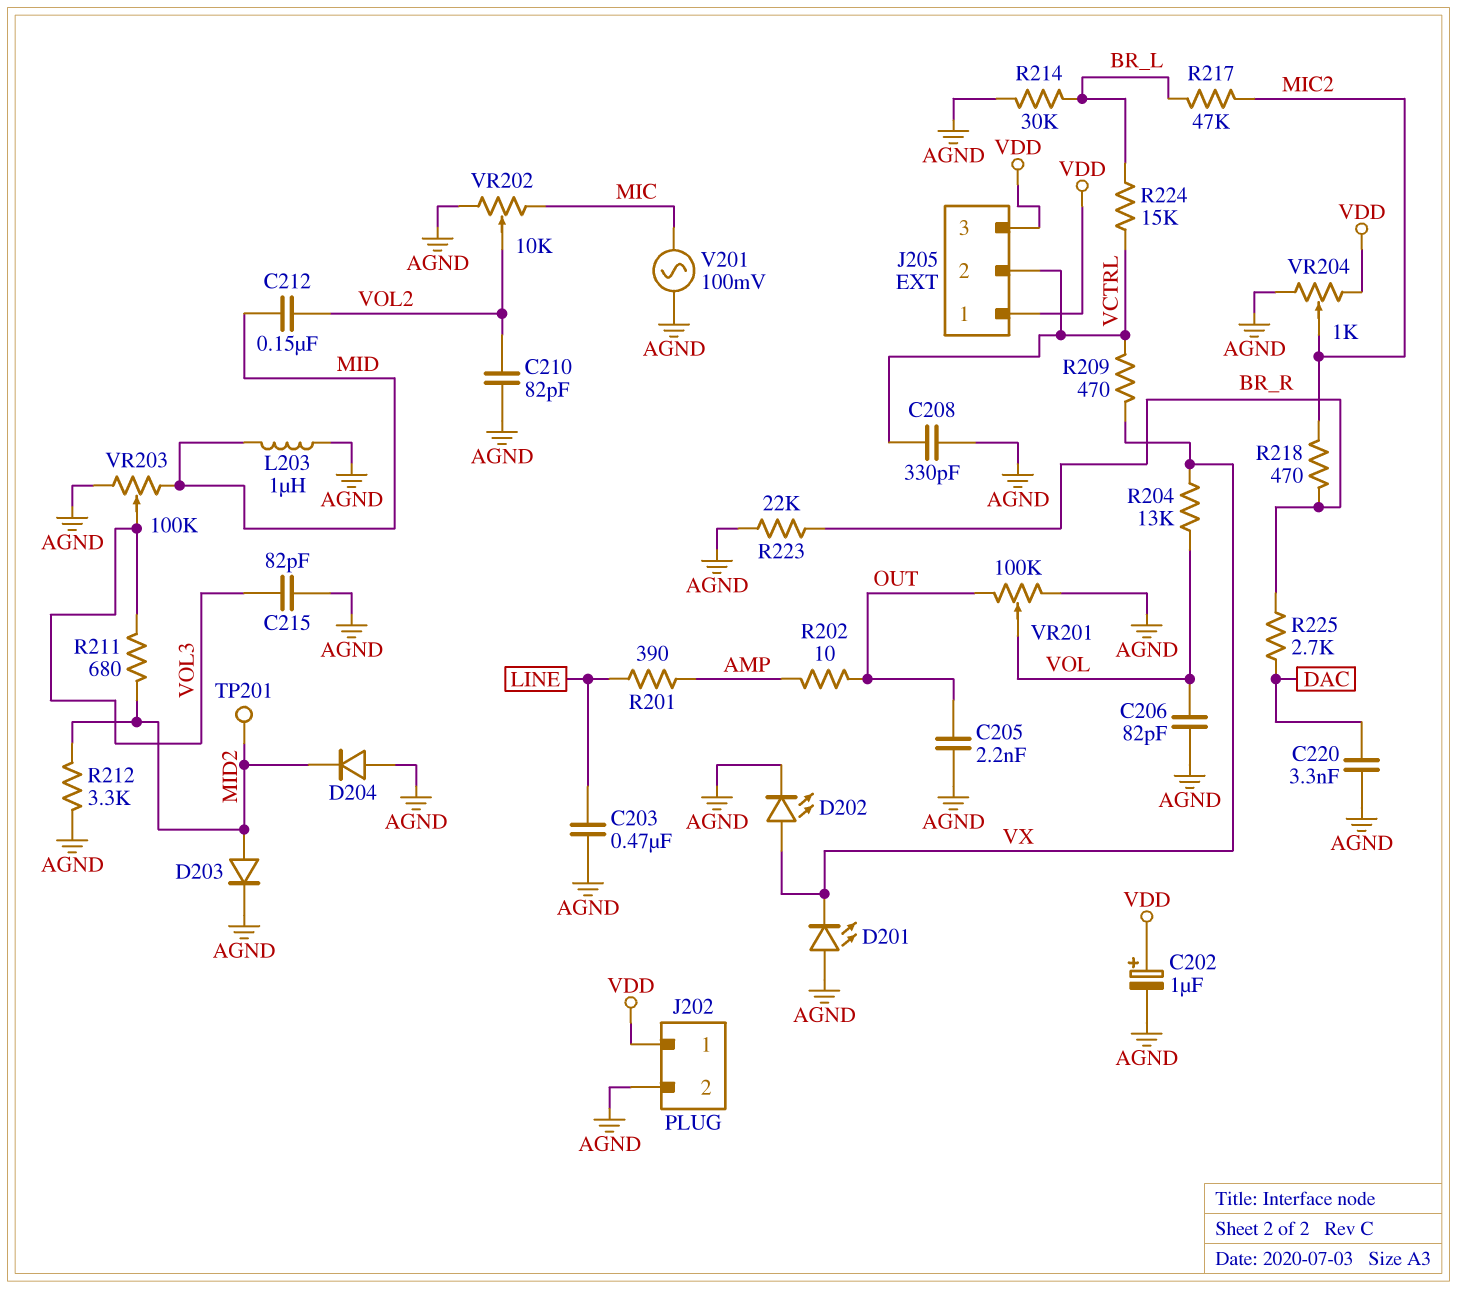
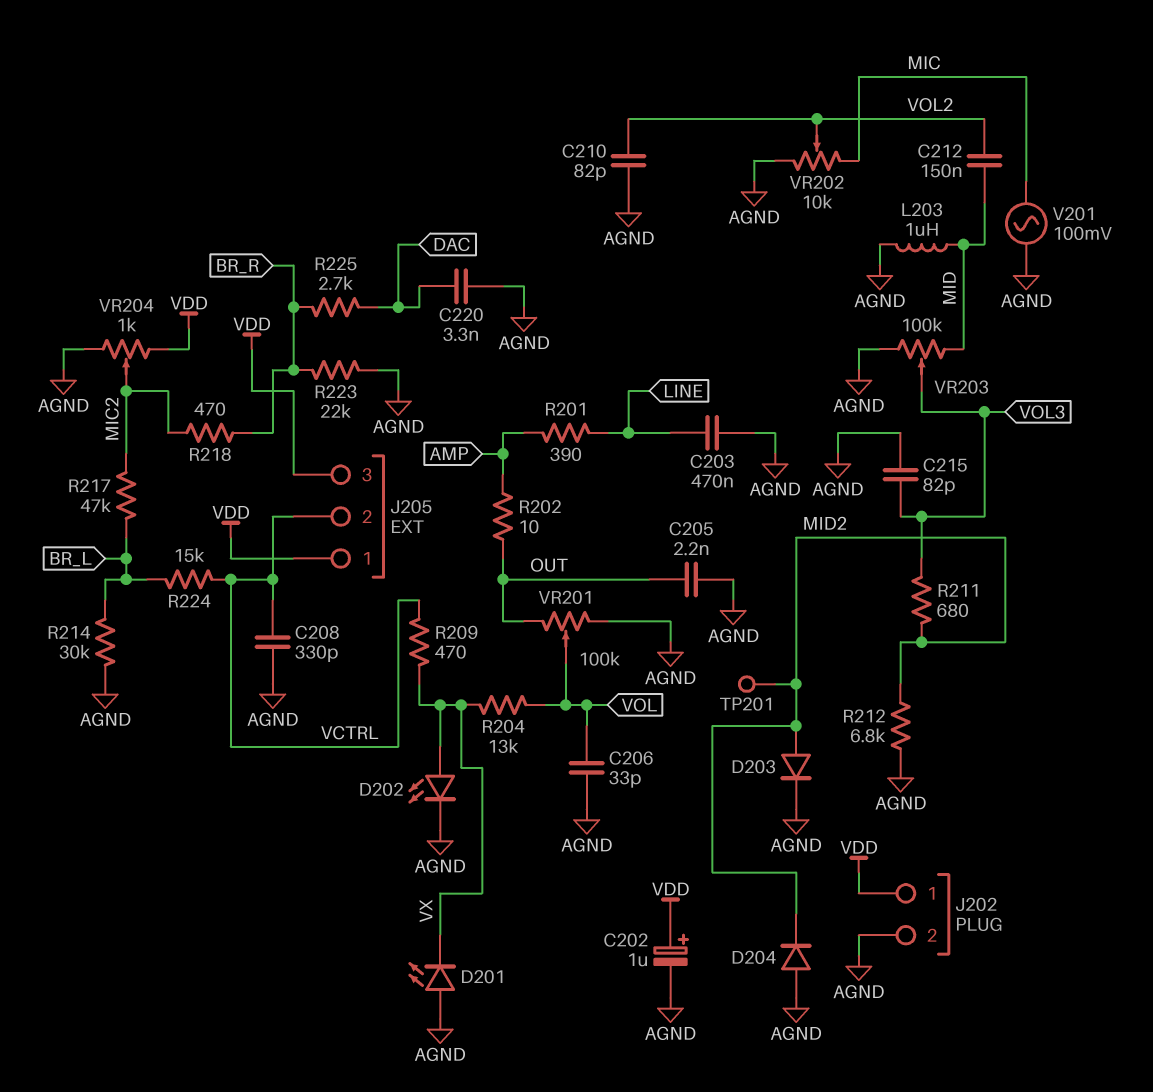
C206: 82pF (AGND, VOL) -> 33pF (AGND, VOL)
R212: 3.3k (AGND, MID2) -> 6.8k (AGND, MID2)

